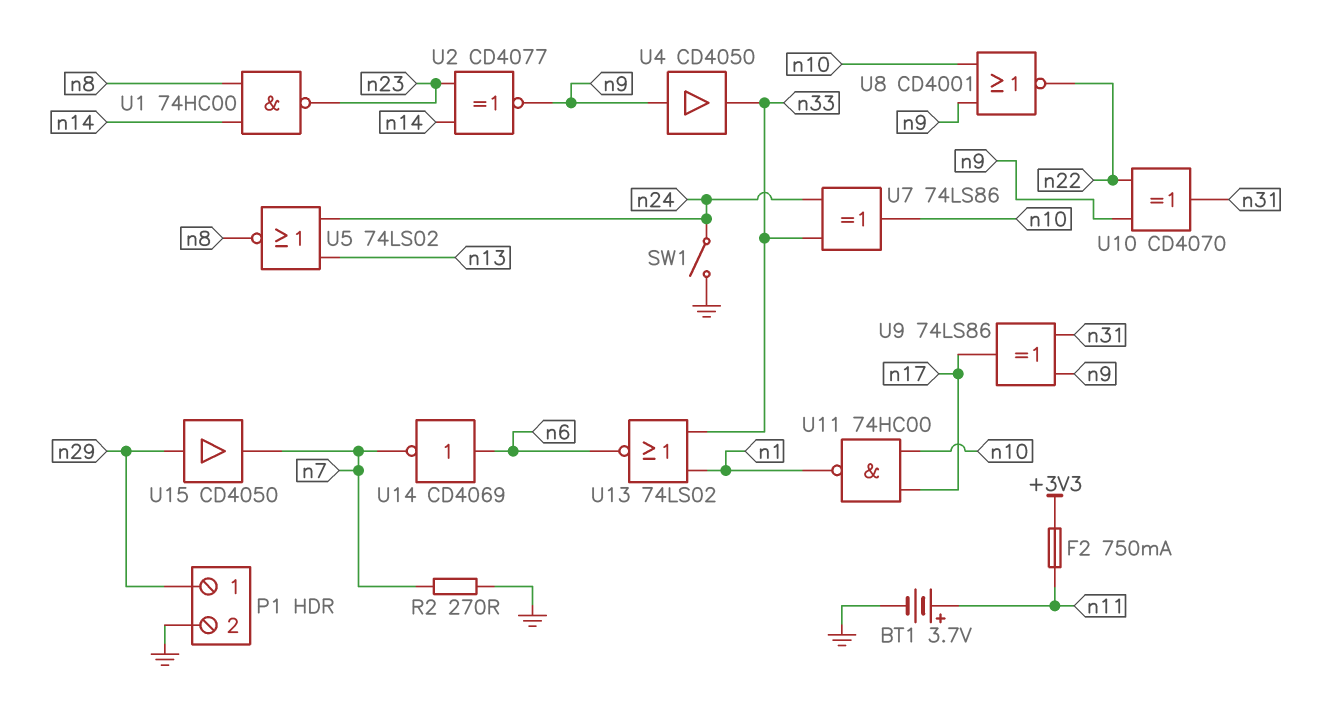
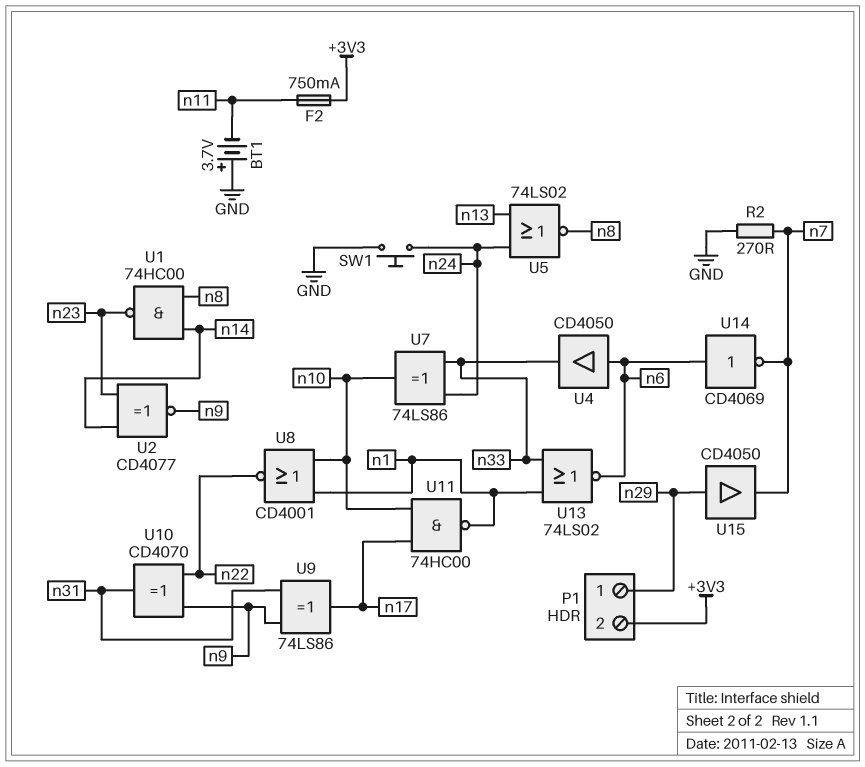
BT1: 3.7V (plus n11, minus GND) -> 3.7V (plus GND, minus n11)
P1 pin 2: GND -> +3V3
SW1: switch (GND, n24) -> button (GND, n24)
U4: buffer CD4050 (in n9, out n33) -> buffer CD4050 (in n6, out n33)
U8: NOR CD4001 (in n9, in n10, out n22) -> NOR CD4001 (in n1, in n10, out n22)

